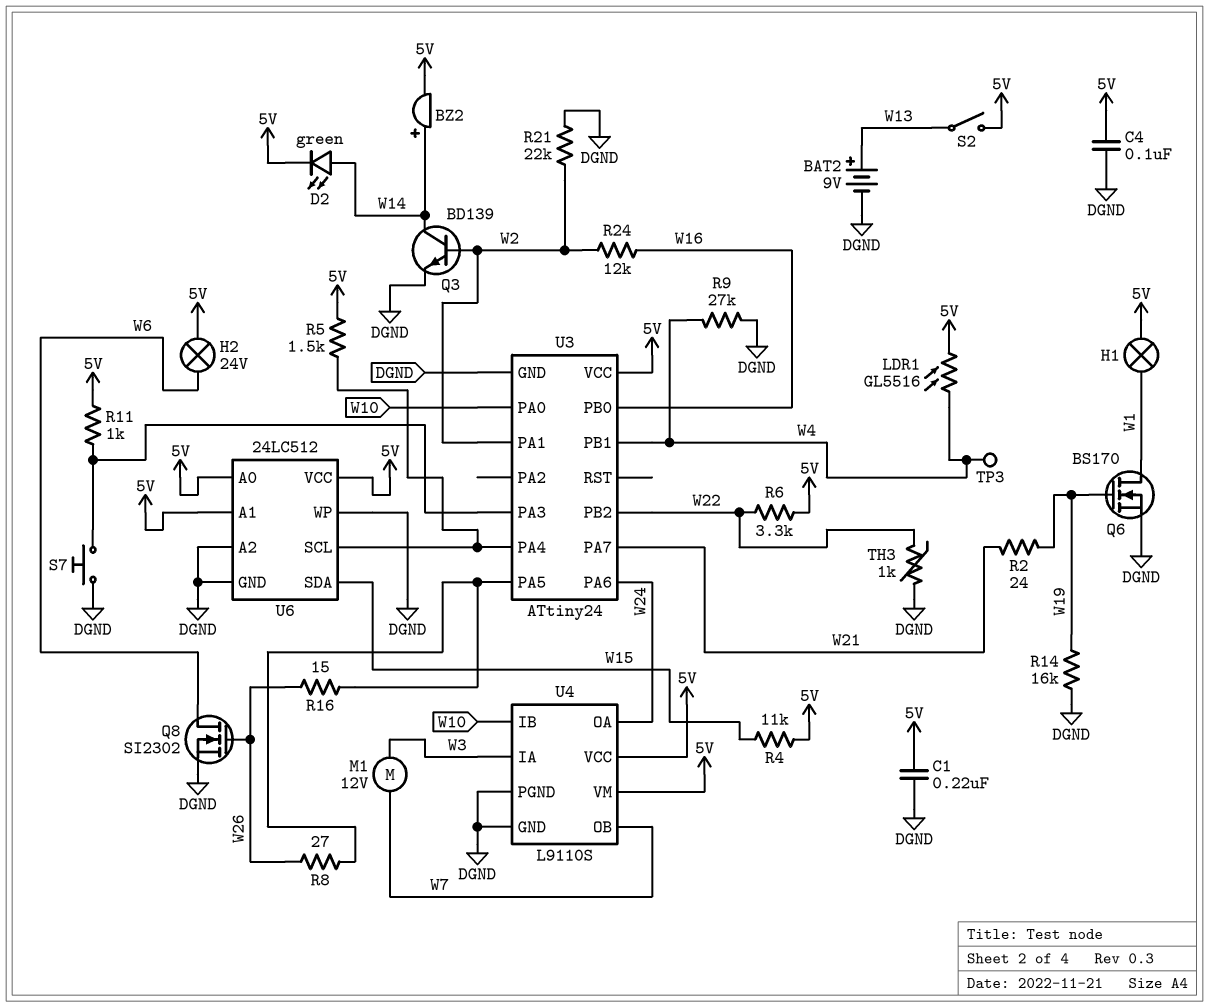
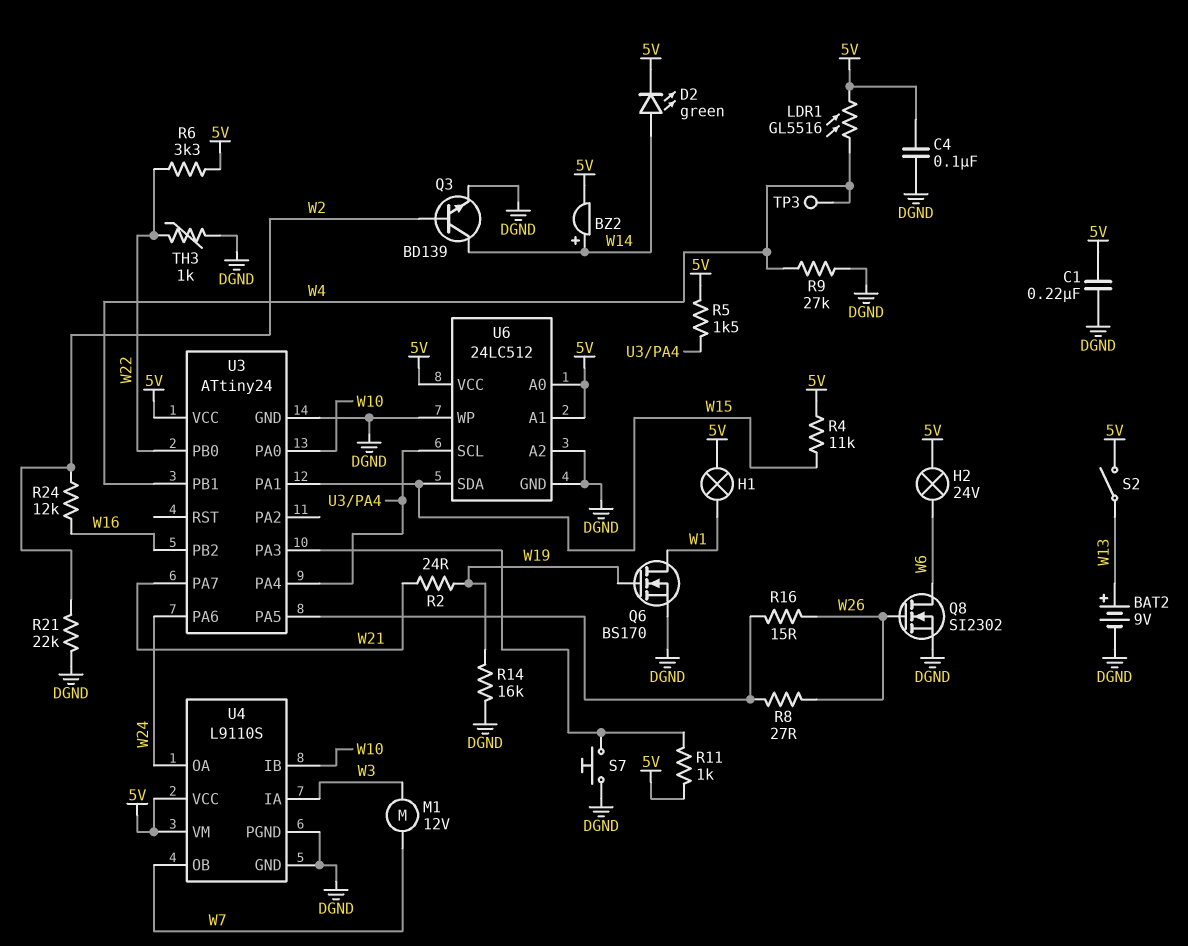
U3 pin PA1: W2 -> W15
U3 pin PB0: W16 -> W22
U3 pin PB2: W22 -> W16

